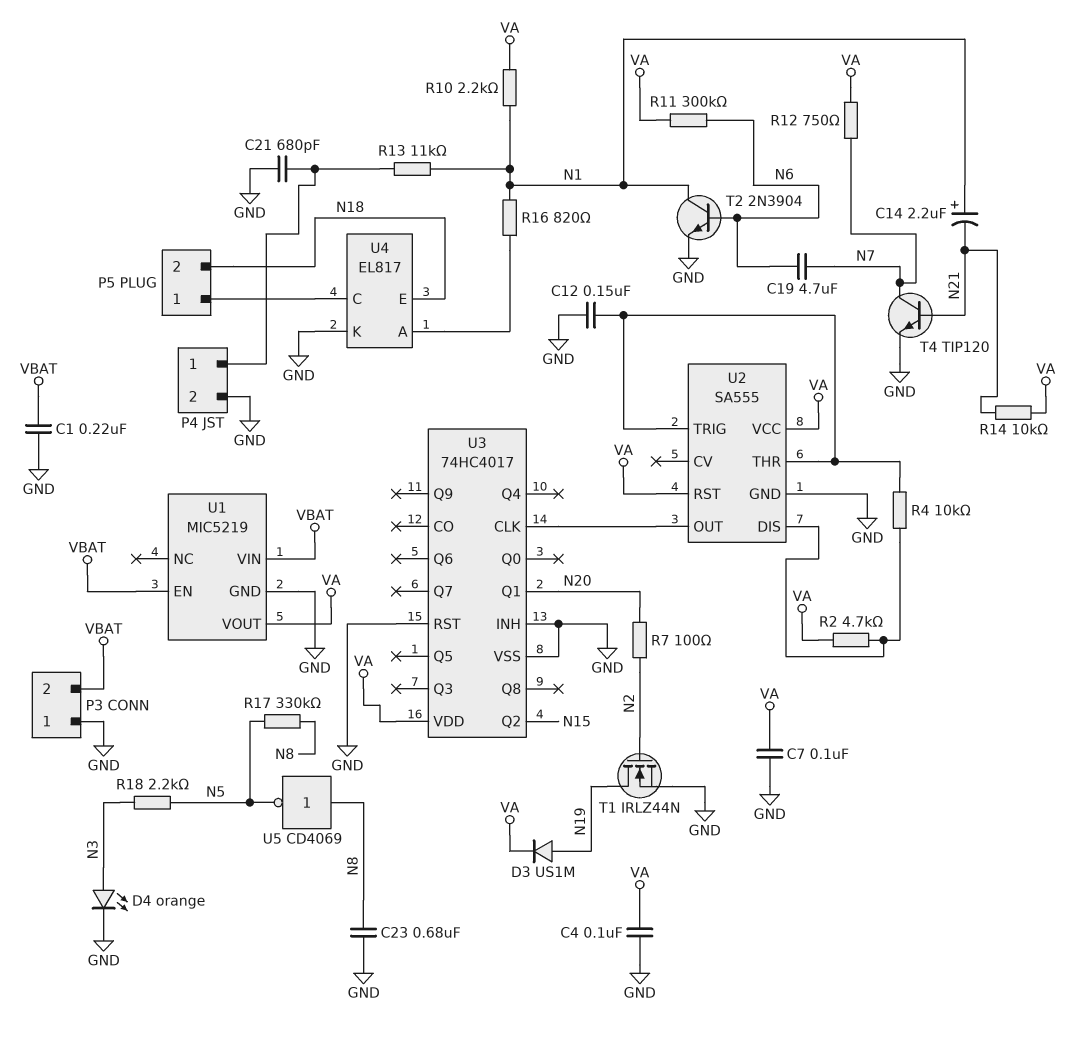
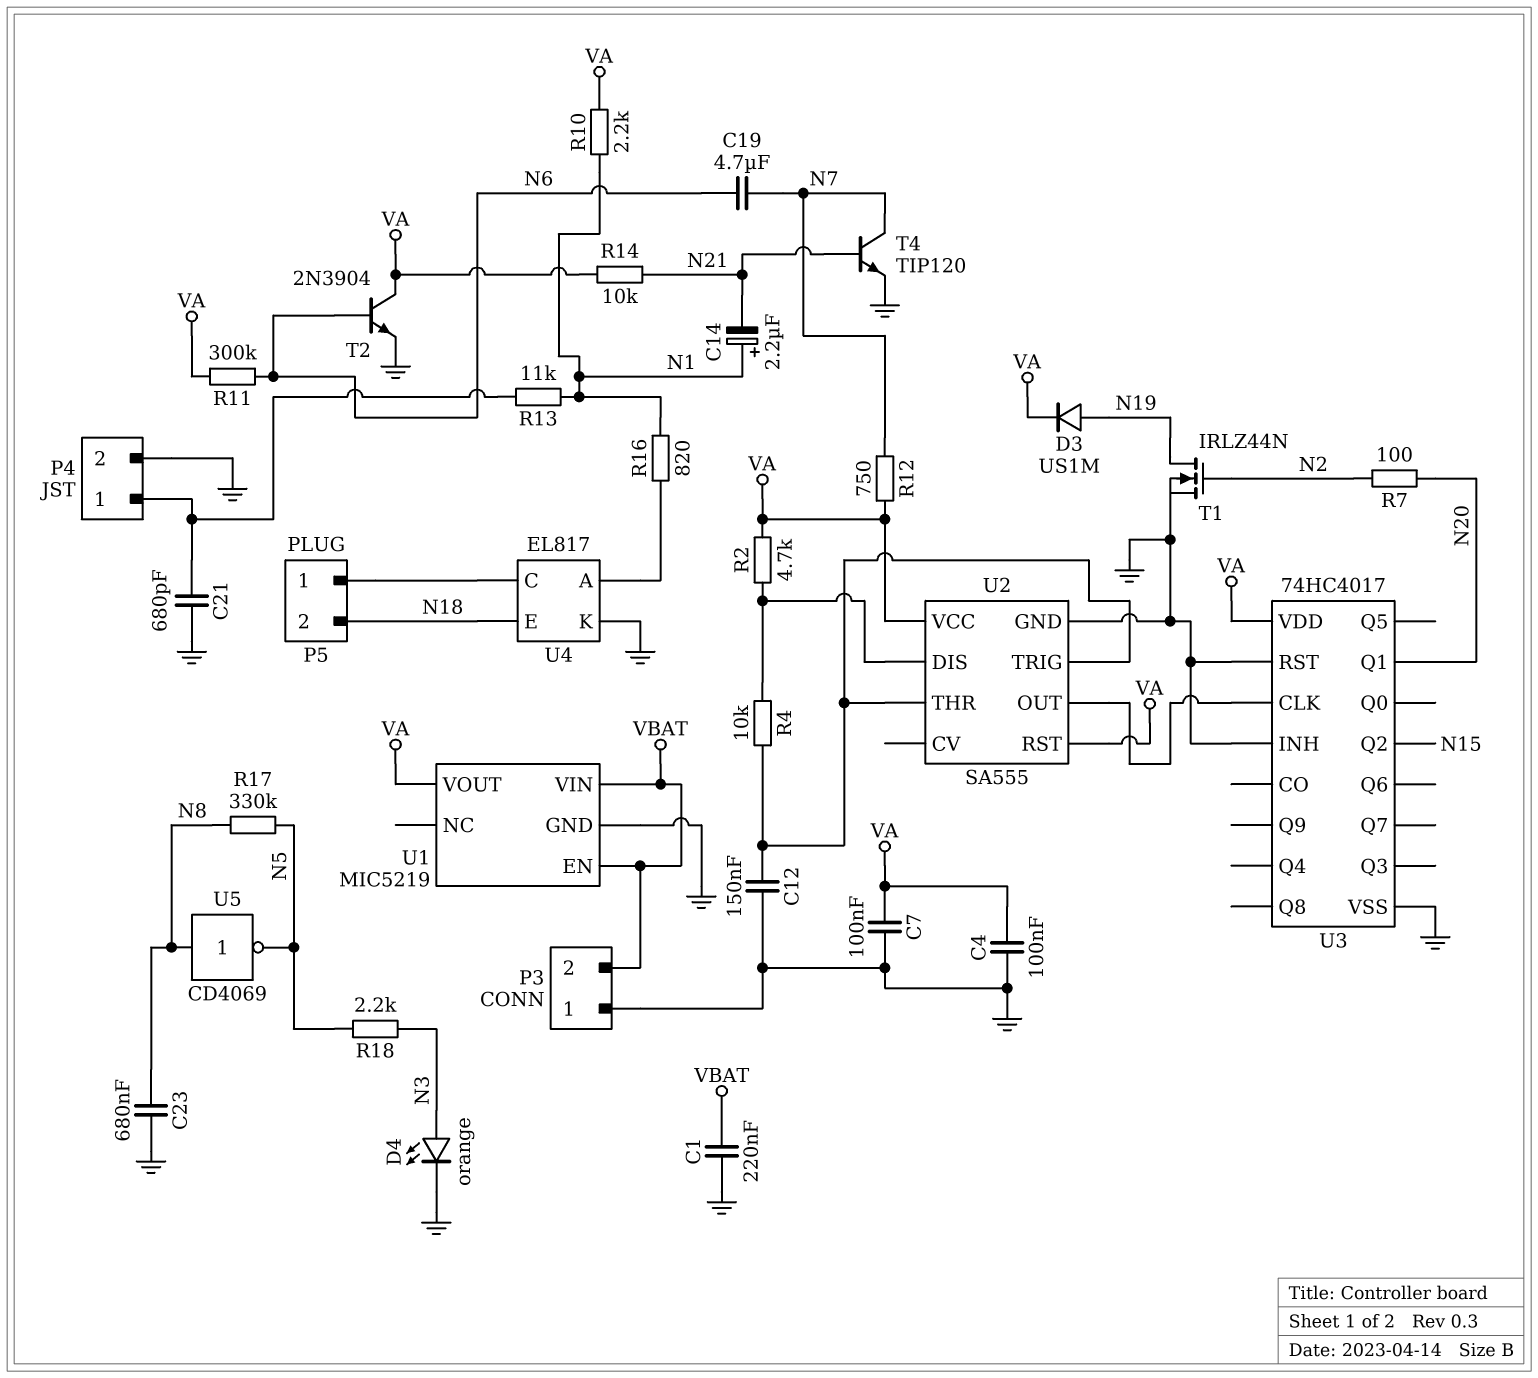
T2: NPN 2N3904 (B N6, C N1, E GND) -> NPN 2N3904 (B N6, C VA, E GND)

